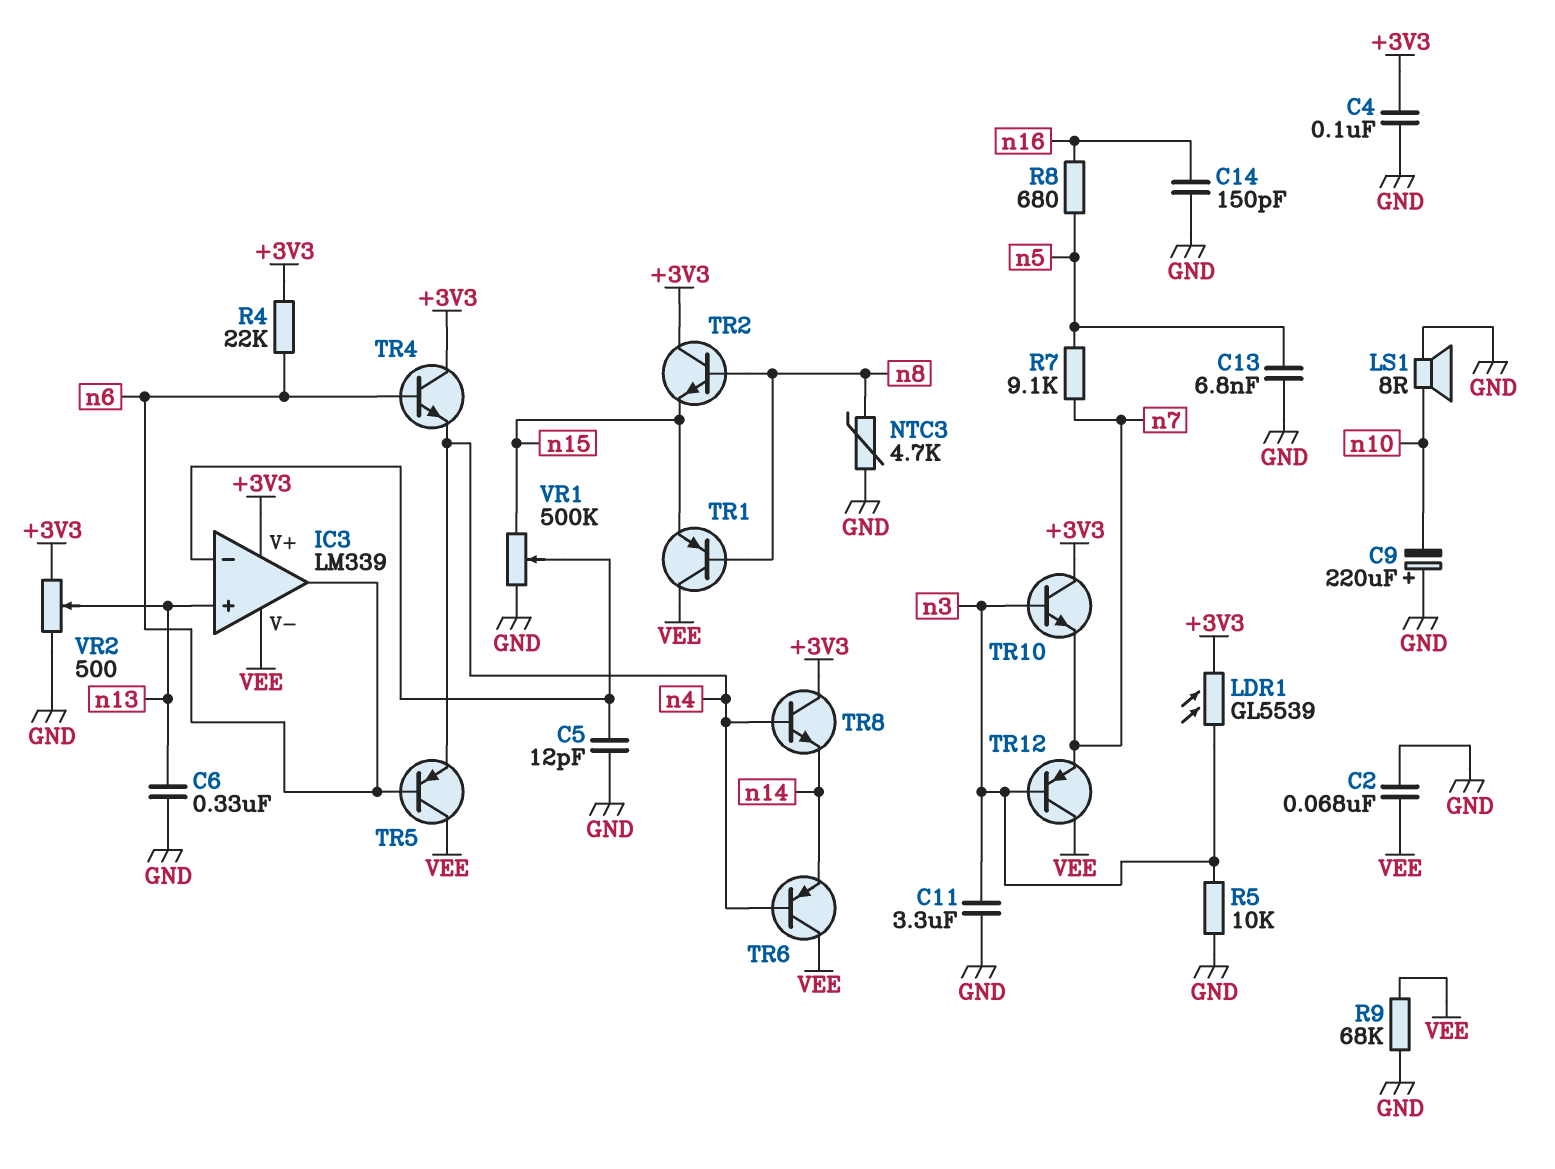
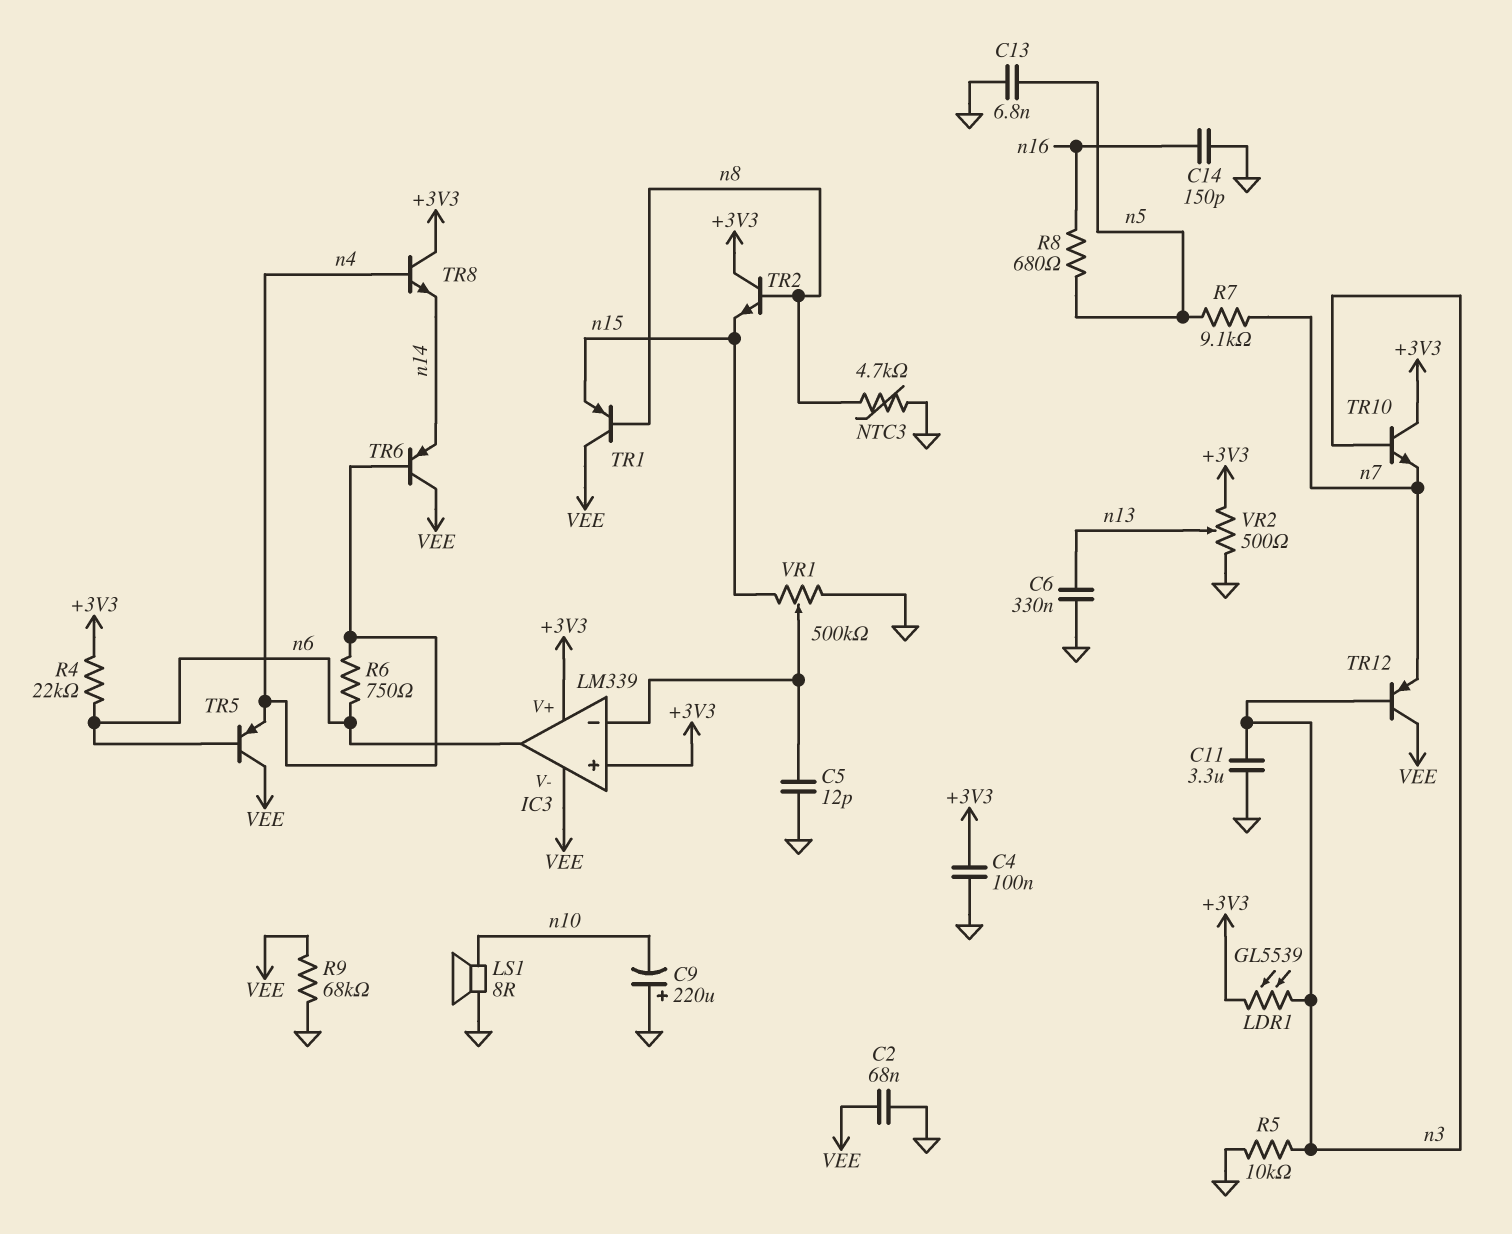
IC3 pin in+: n13 -> +3V3
R6: none -> 750 (n4, n6)
TR4: NPN (B n6, C +3V3, E n4) -> none

